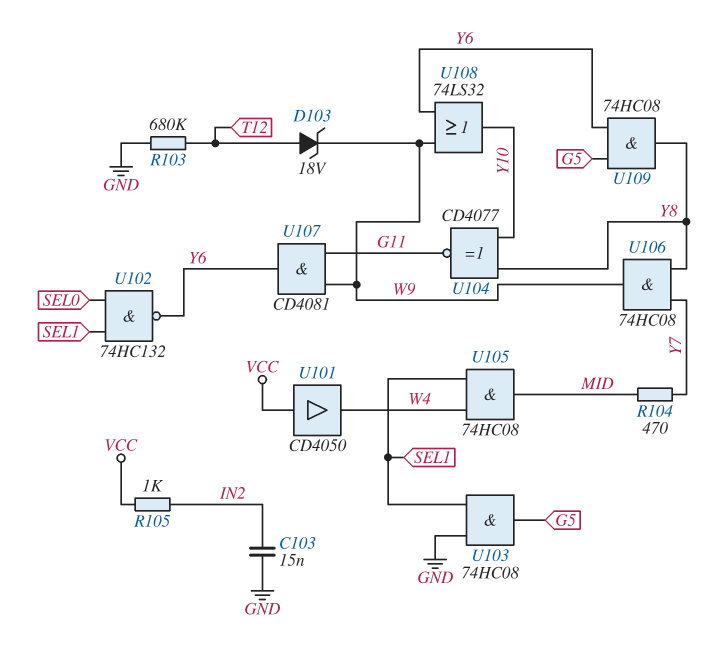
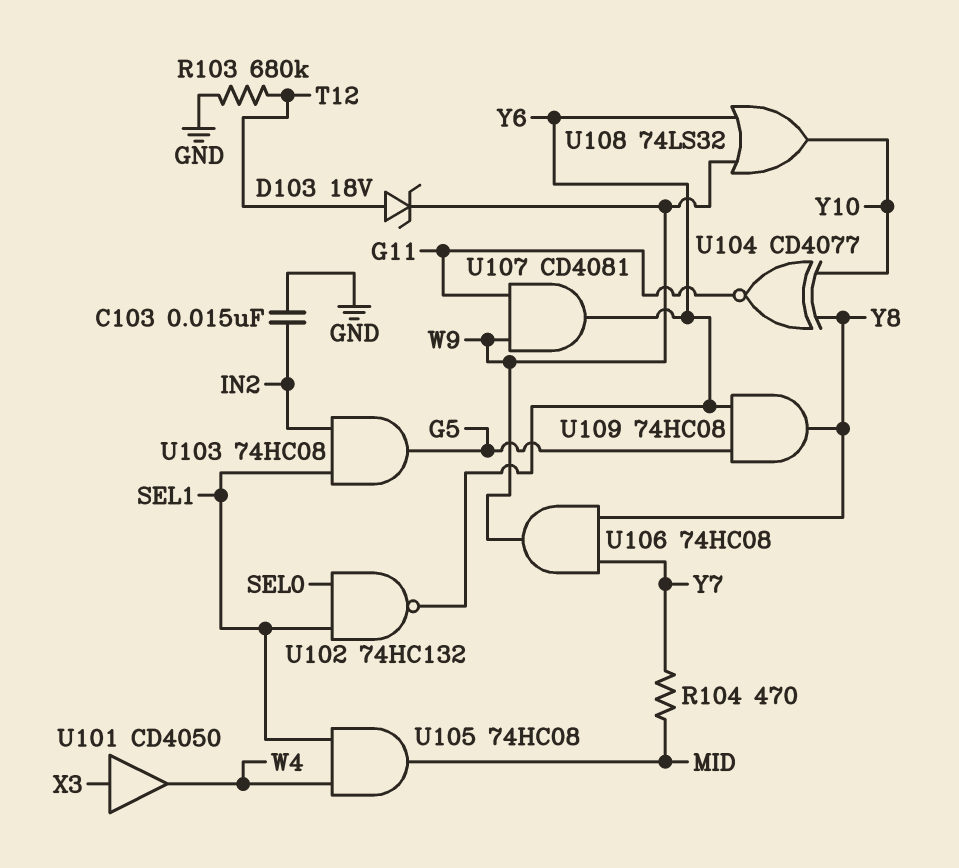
R105: 1k (IN2, VCC) -> none
U101: buffer CD4050 (in VCC, out W4) -> buffer CD4050 (in X3, out W4)
U103: AND 74HC08 (in GND, in SEL1, out G5) -> AND 74HC08 (in IN2, in SEL1, out G5)

